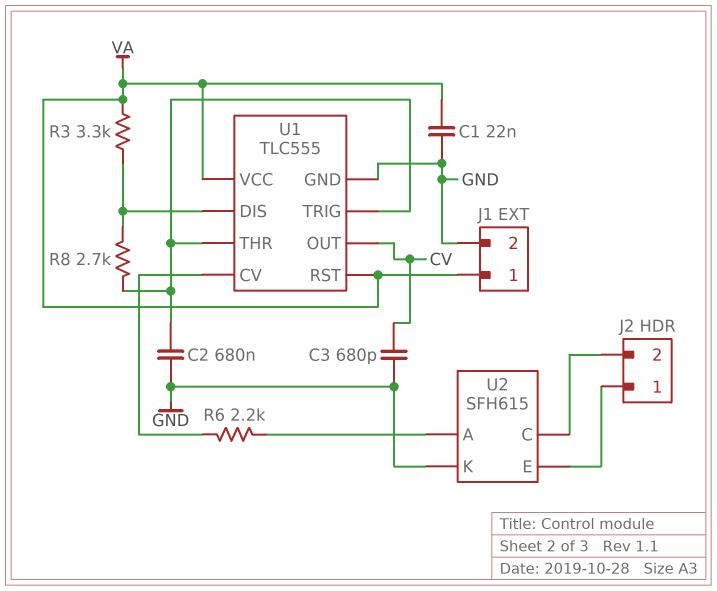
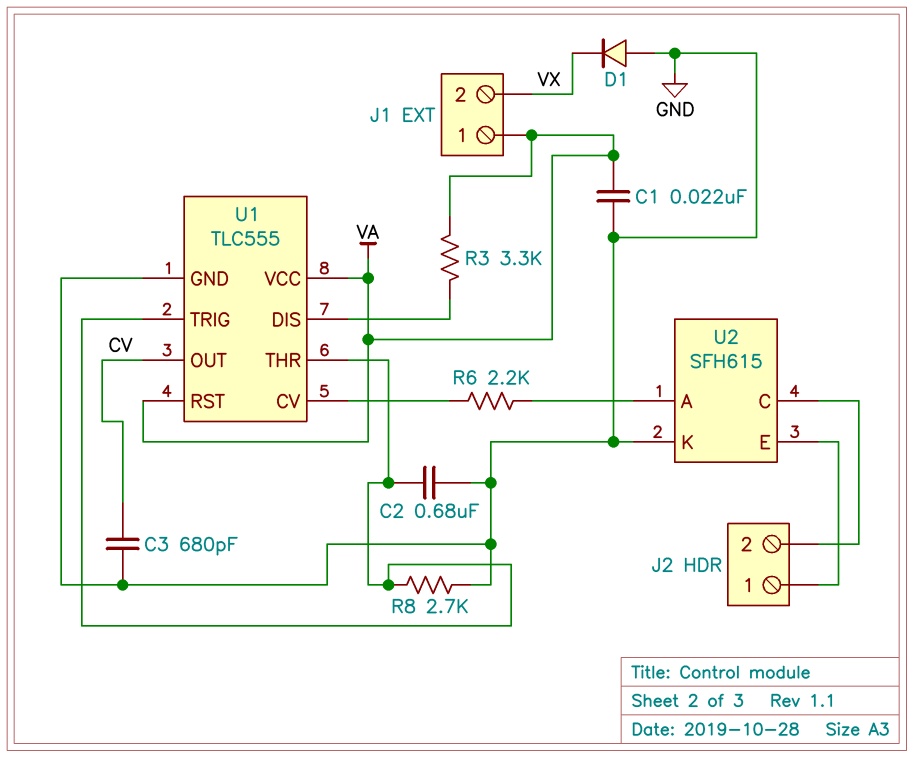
D1: none -> diode (A GND, K VX)
J1 pin 2: GND -> VX
R8: 2.7k (U1/DIS, U1/THR) -> 2.7k (GND, U1/THR)

